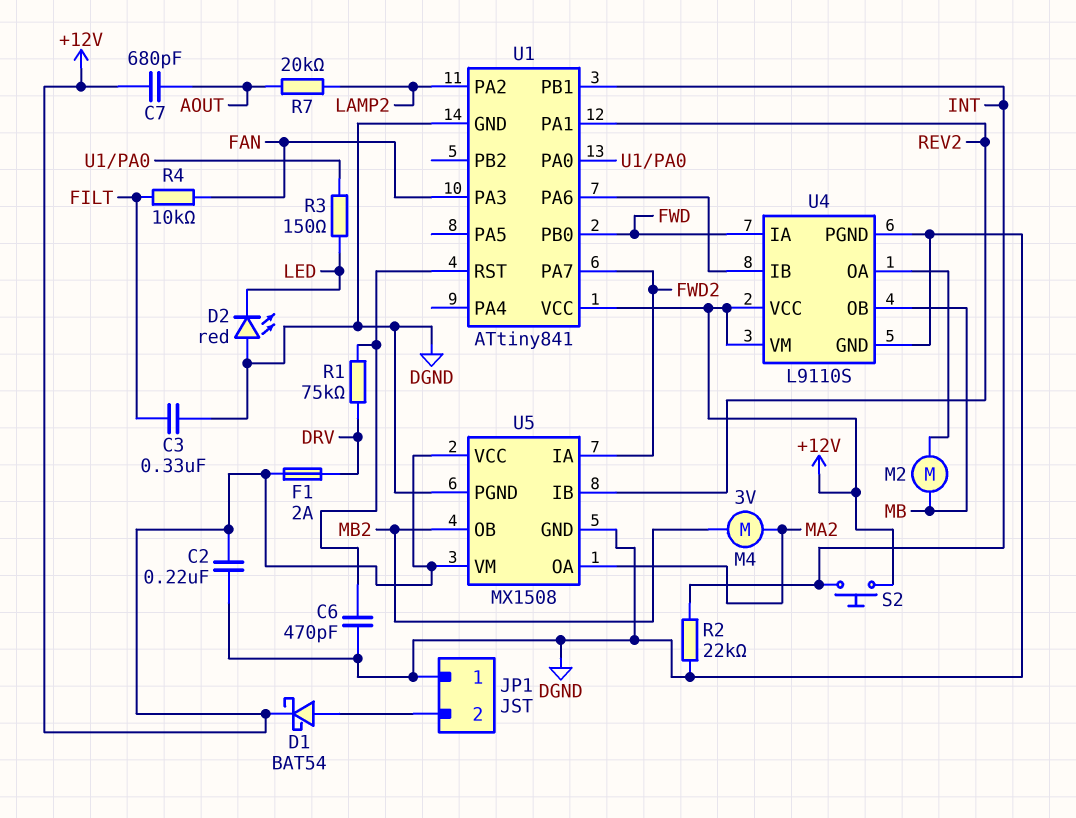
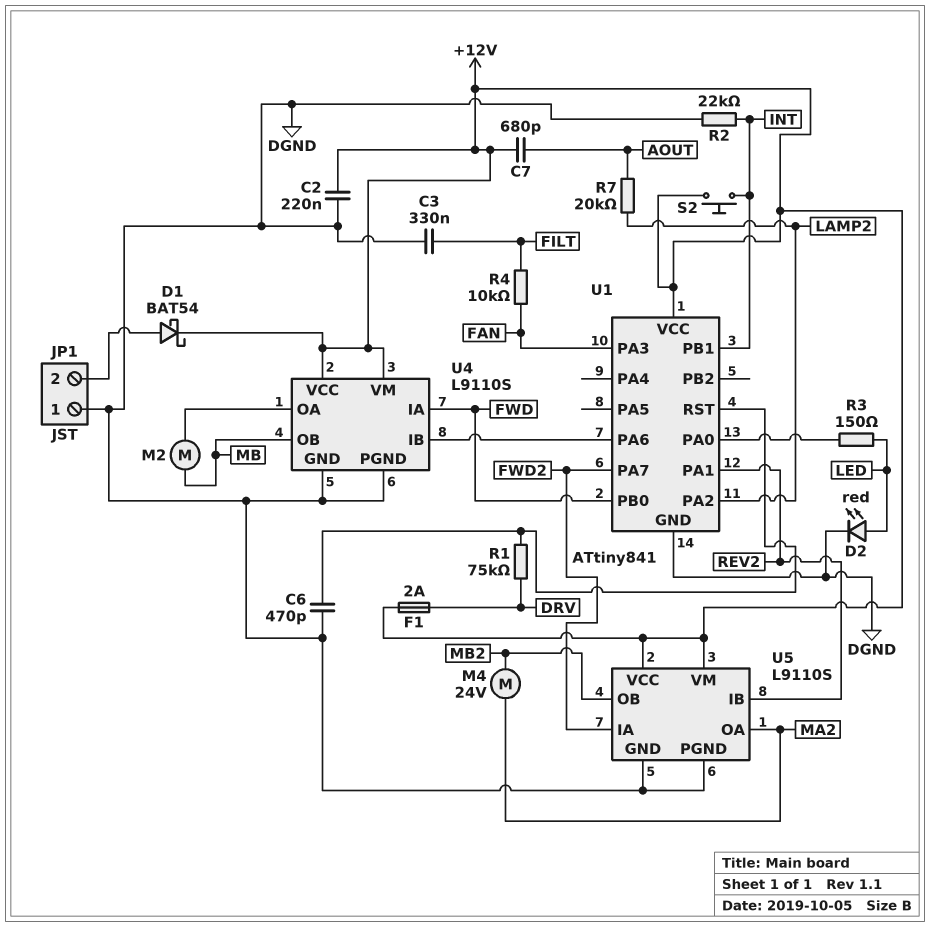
D2: LED red (A DGND, K LED) -> LED red (A LED, K DGND)
M4: motor 3V (MA2, MB2) -> motor 24V (MA2, MB2)
U5: MX1508 -> L9110S

